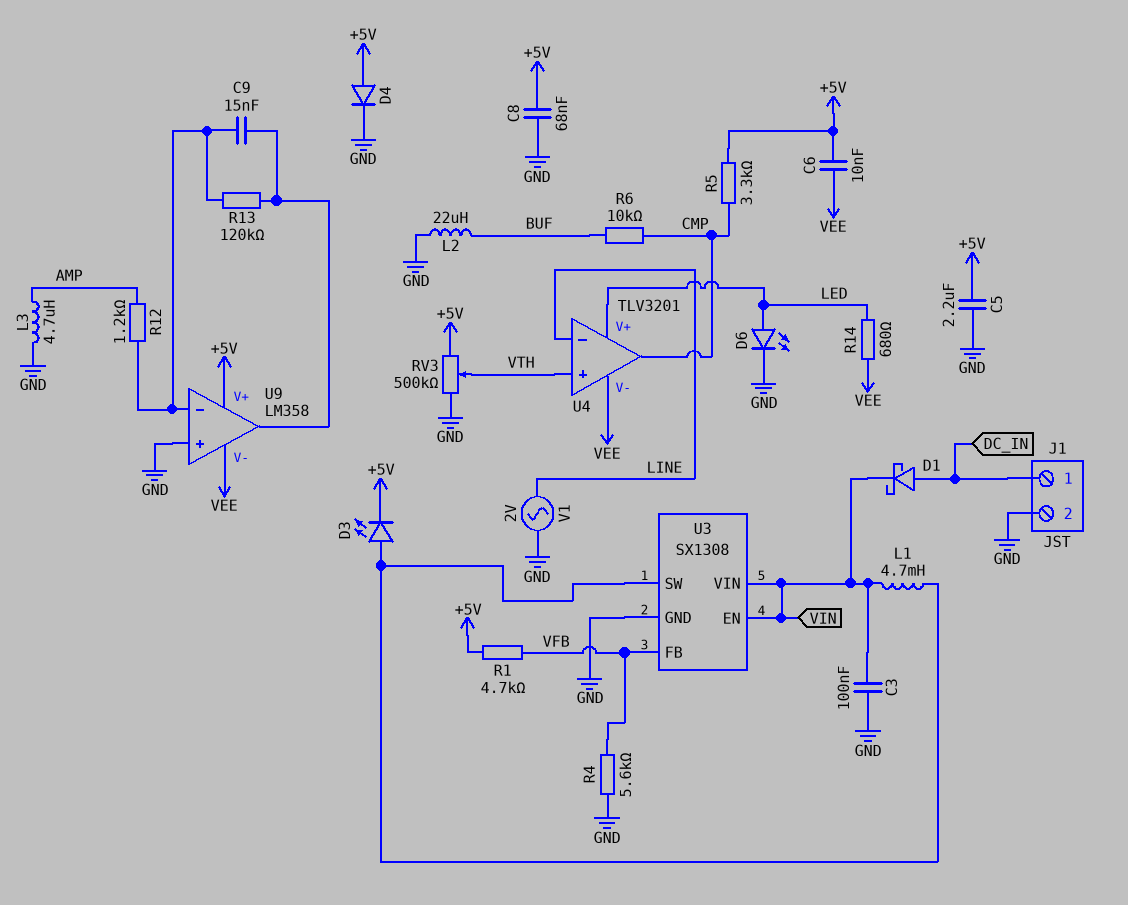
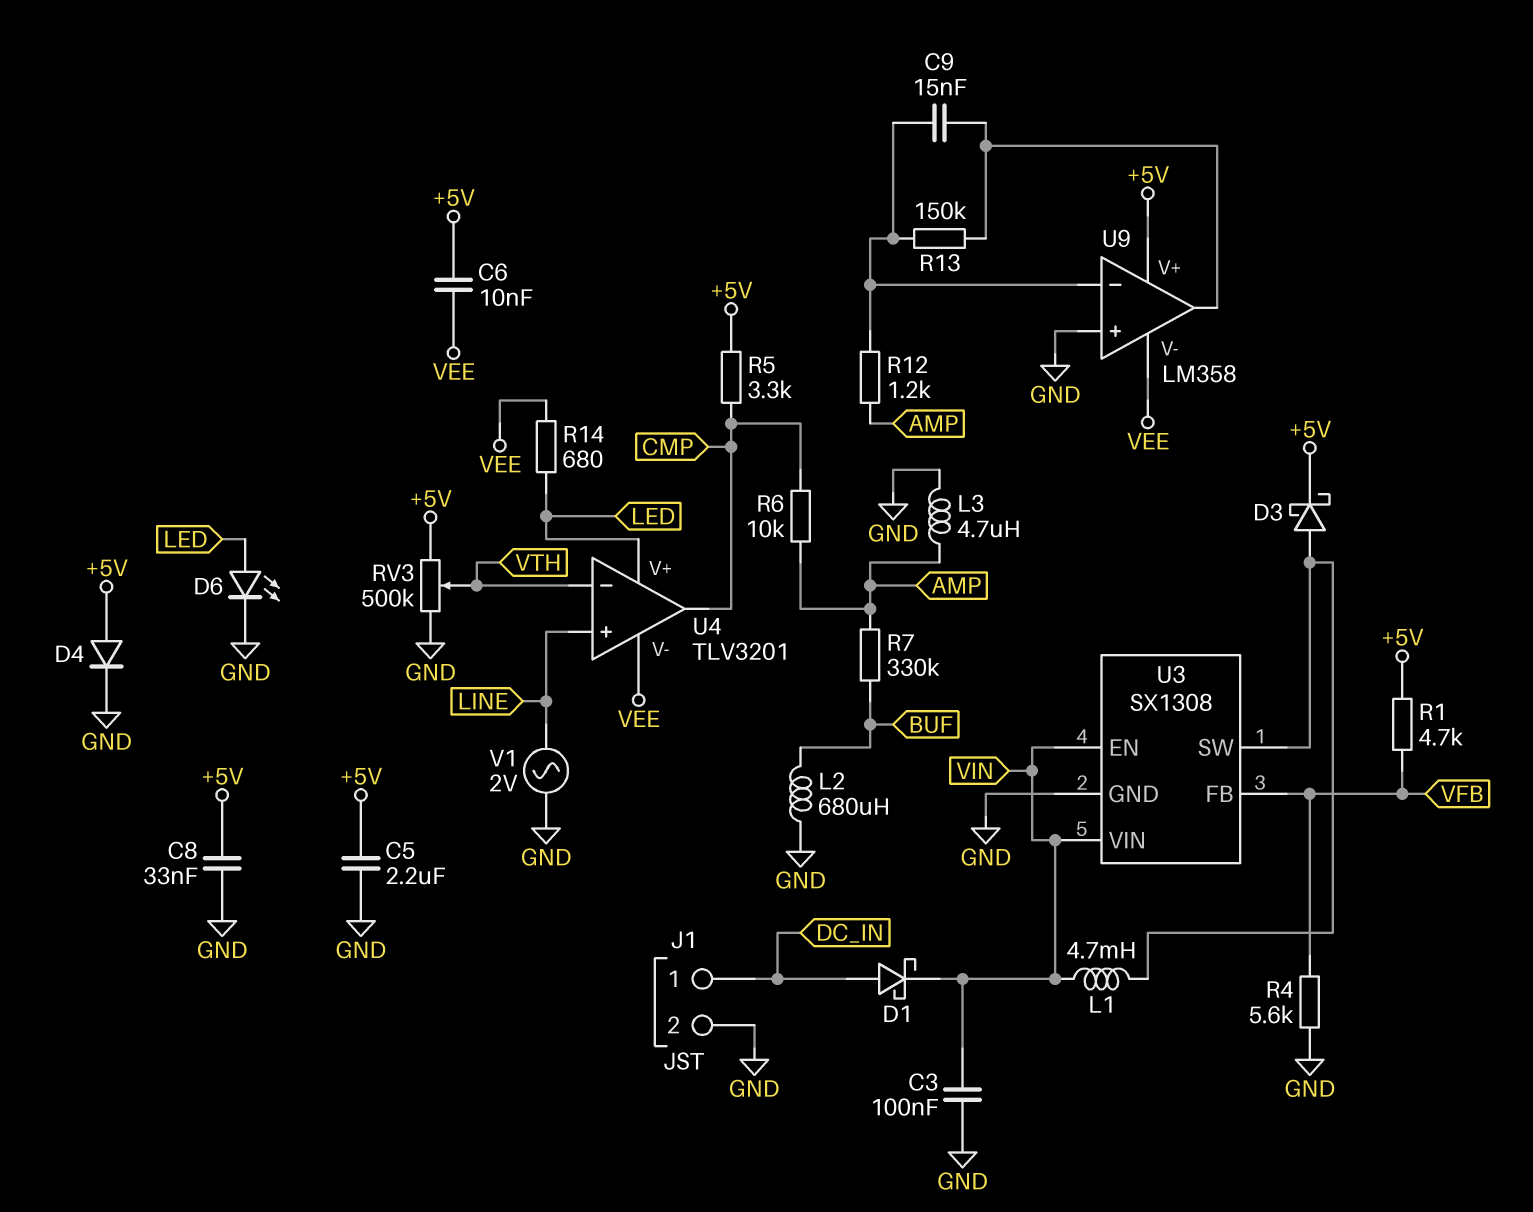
C8: 68nF (+5V, GND) -> 33nF (+5V, GND)
D3: LED (A U3/SW, K +5V) -> schottky (A U3/SW, K +5V)
L2: 22uH (BUF, GND) -> 680uH (BUF, GND)
R6: 10k (BUF, CMP) -> 10k (AMP, CMP)
R7: none -> 330k (AMP, BUF)
R13: 120k (U9/in-, U9/out) -> 150k (U9/in-, U9/out)
U4 pin in+: VTH -> LINE
U4 pin in-: LINE -> VTH

